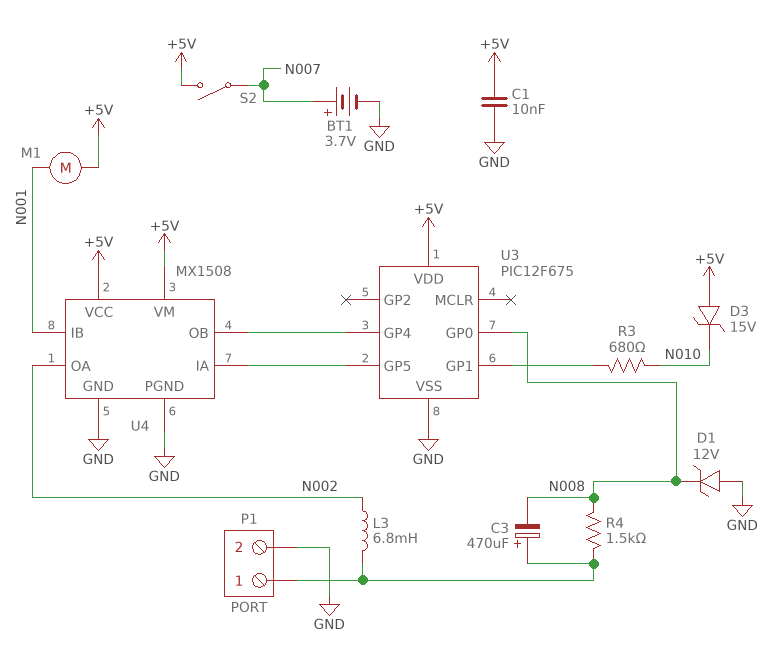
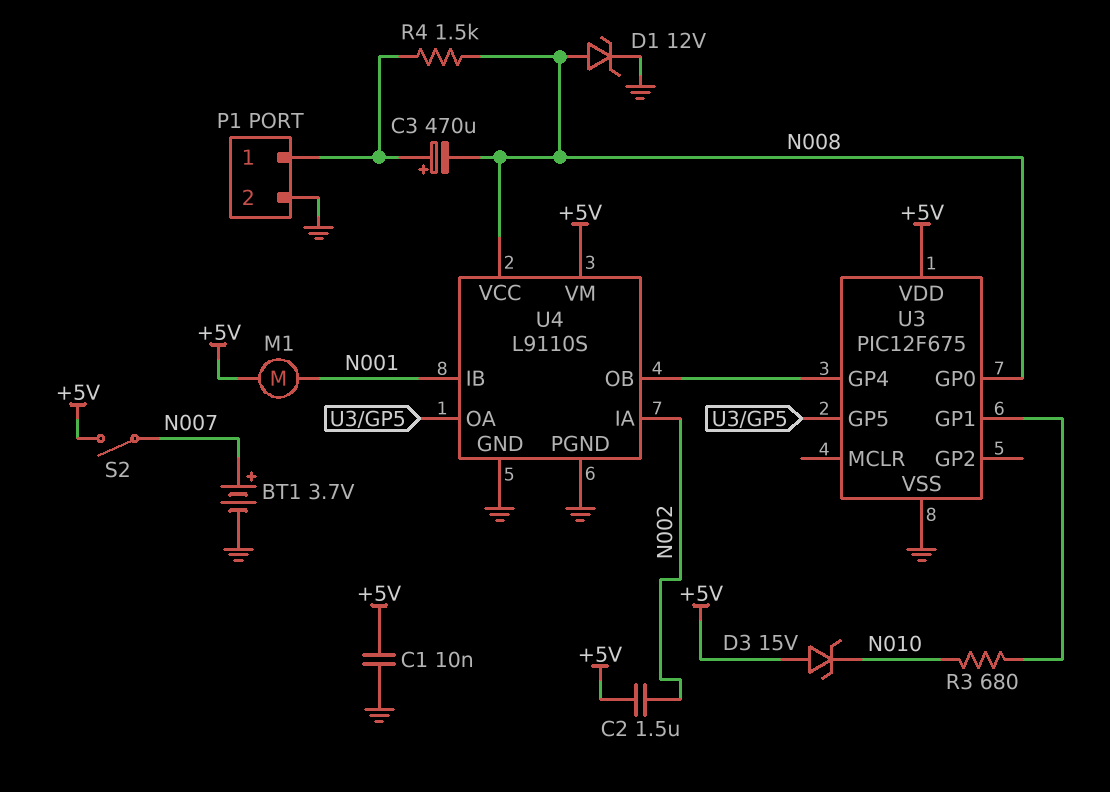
C2: none -> 1.5uF (+5V, N002)
D1: zener 12V (A GND, K N008) -> zener 12V (A N008, K GND)
L3: 6.8mH (N002, P1/1) -> none
U4: MX1508 -> L9110S
U4 pin IA: U3/GP5 -> N002
U4 pin OA: N002 -> U3/GP5
U4 pin VCC: +5V -> N008

